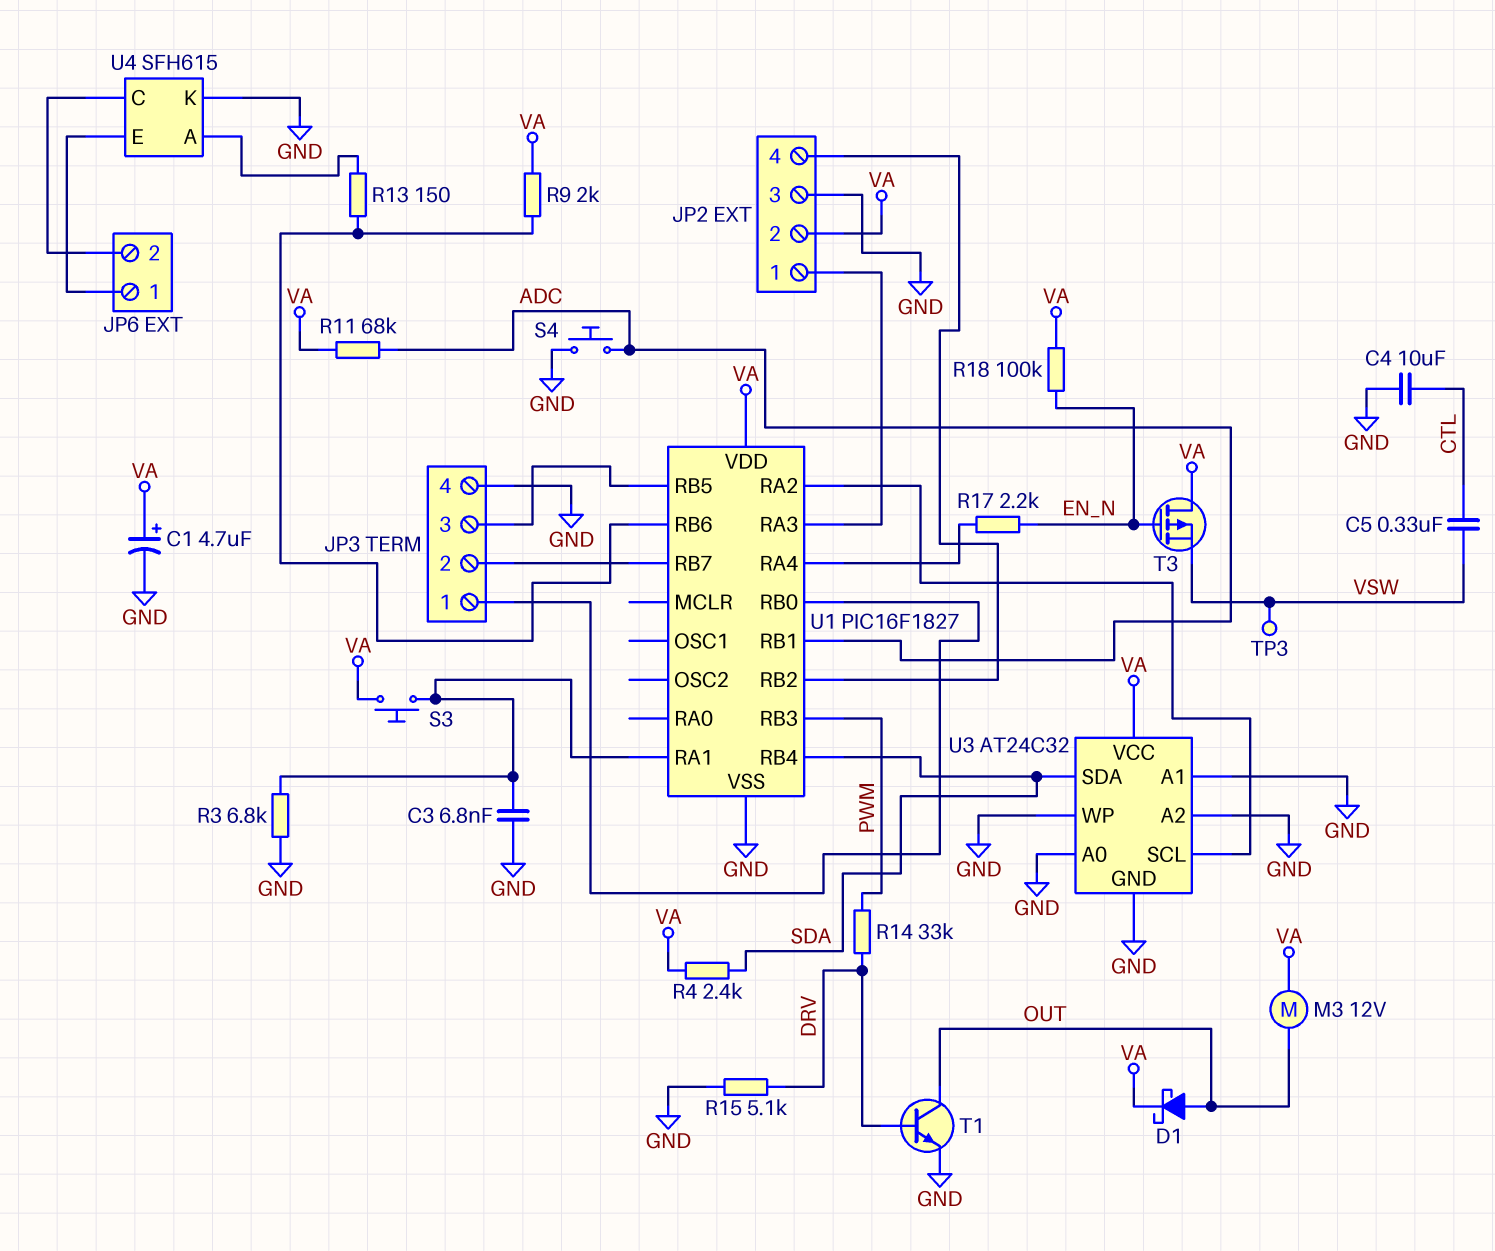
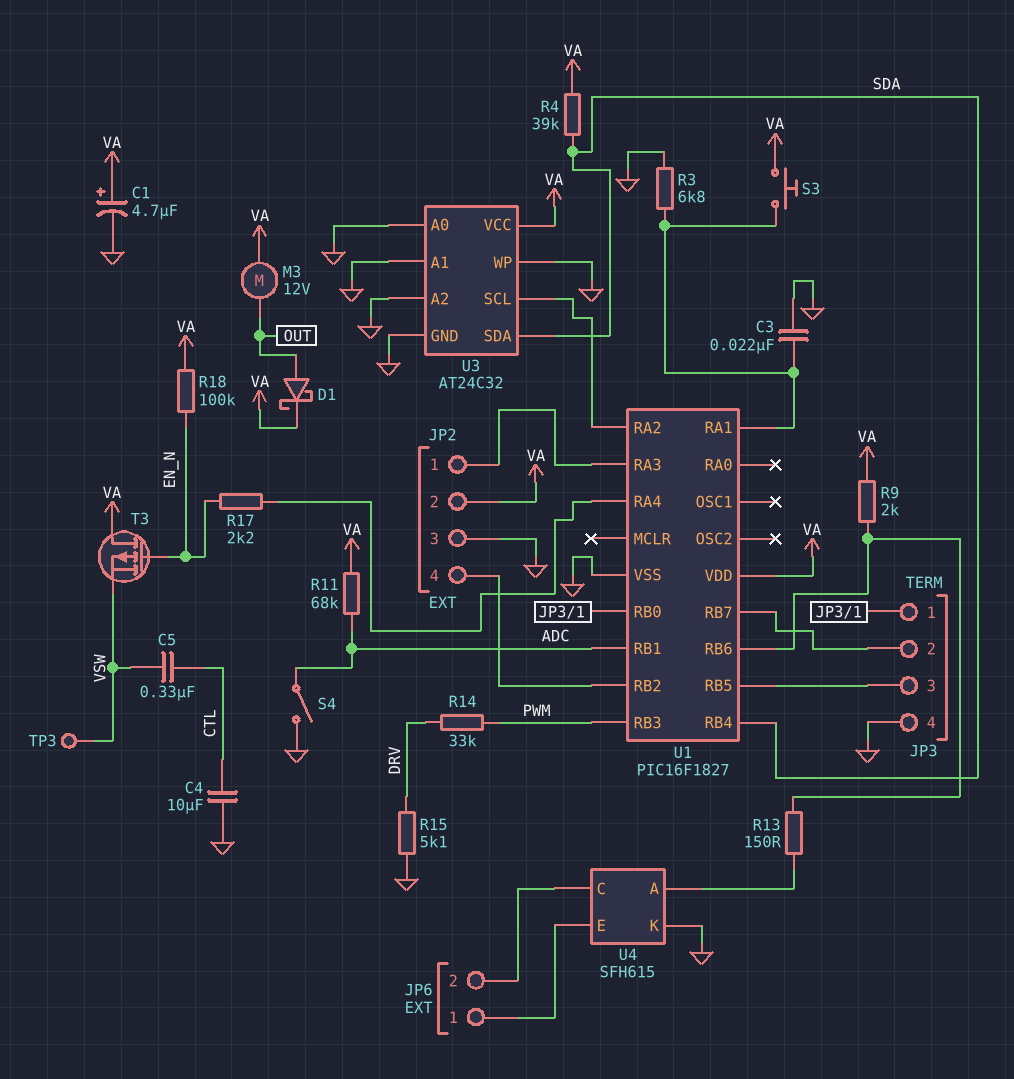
C3: 6.8nF (GND, U1/RA1) -> 22nF (GND, U1/RA1)
R4: 2.4k (SDA, VA) -> 39k (SDA, VA)
S4: button (ADC, GND) -> switch (ADC, GND)
T1: NPN (B DRV, C OUT, E GND) -> none

